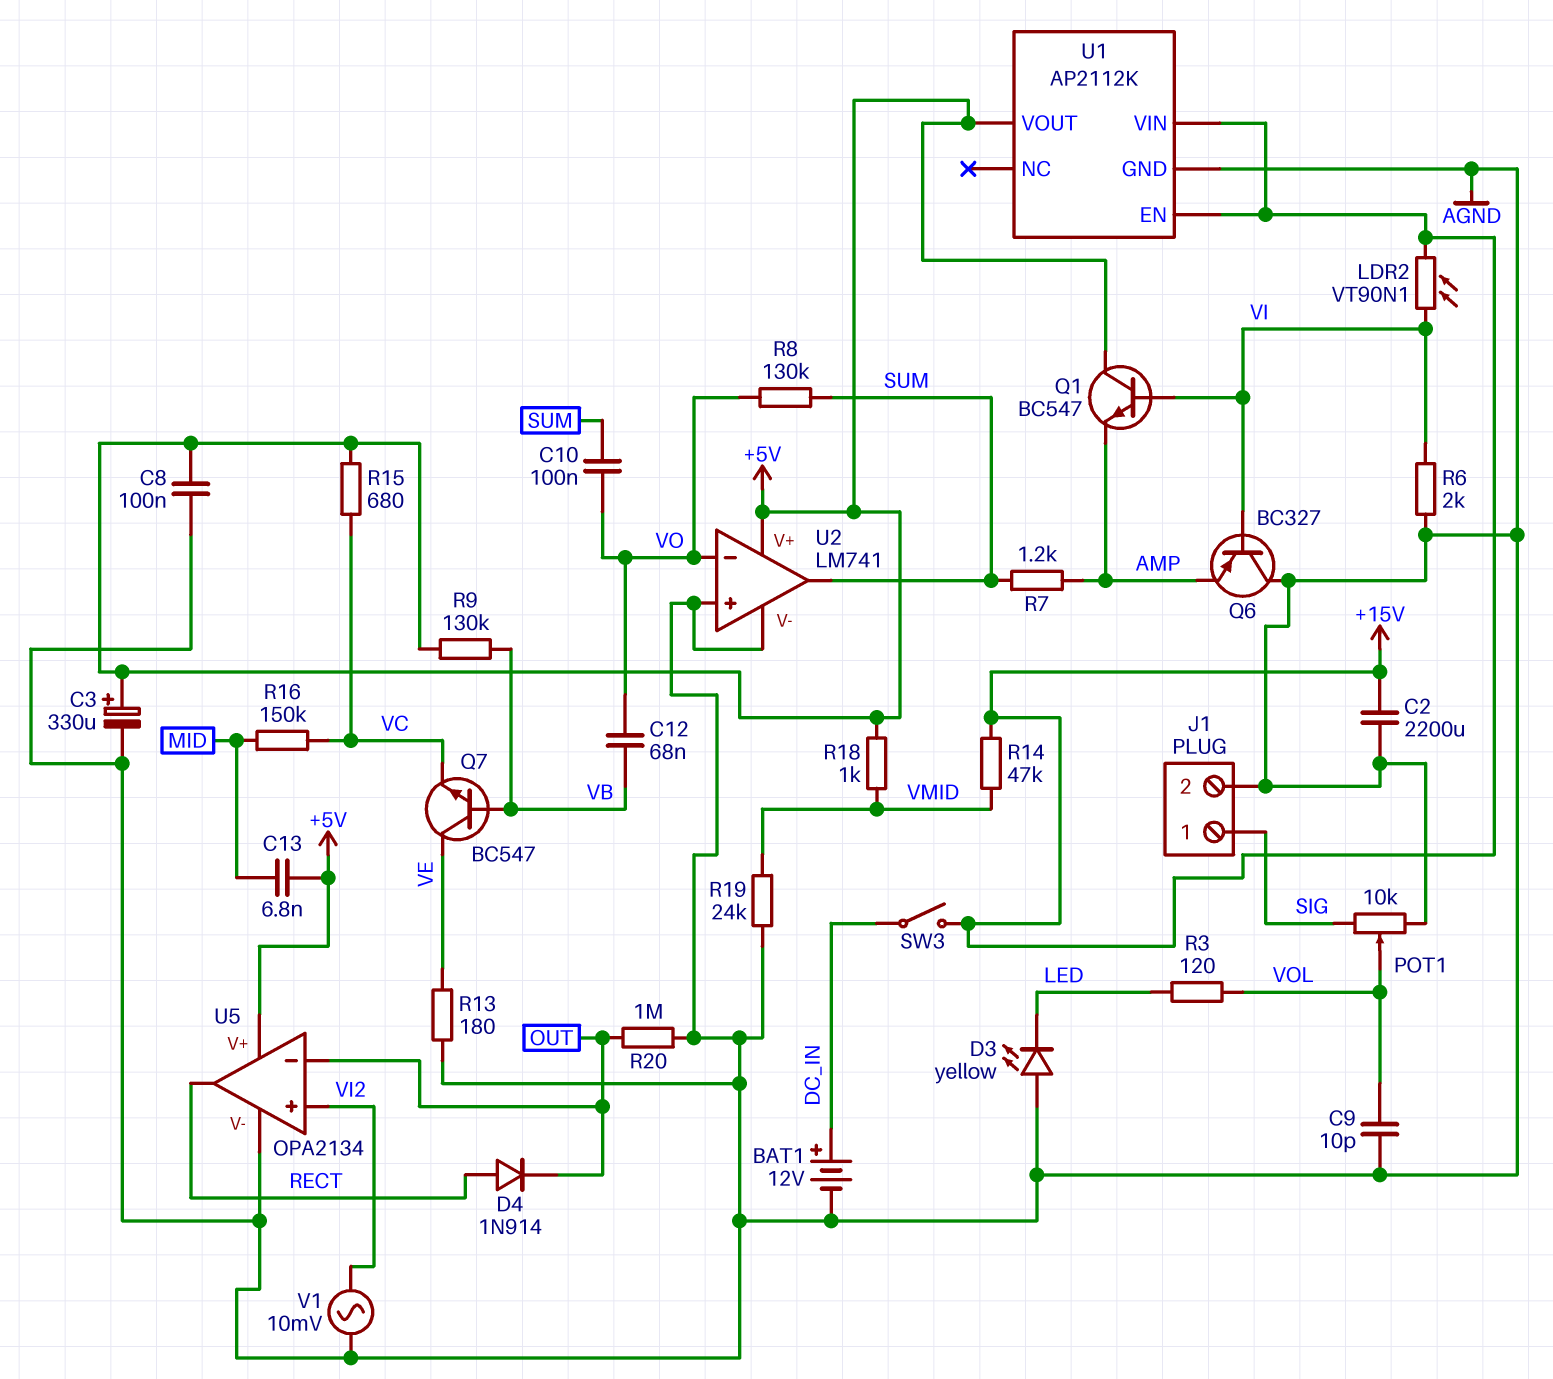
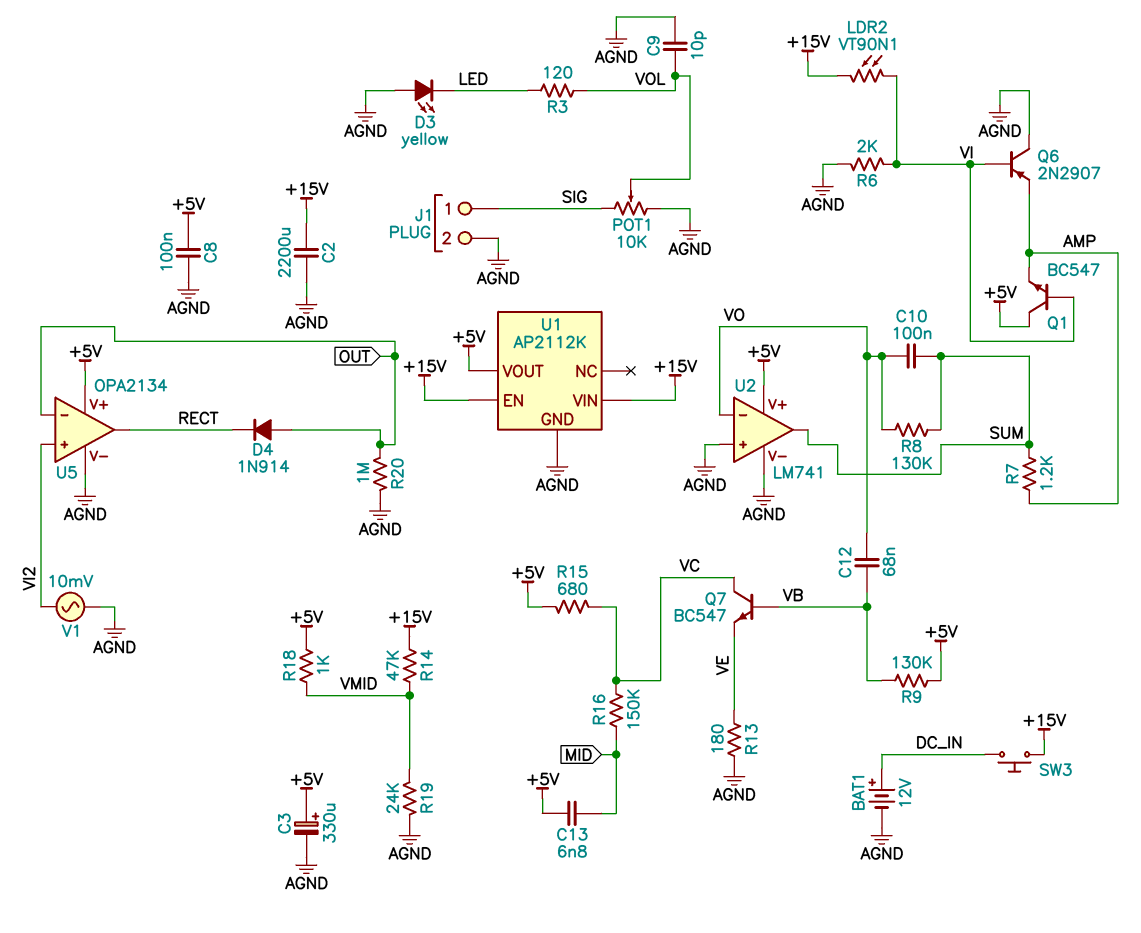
D4: diode 1N914 (A RECT, K OUT) -> diode 1N914 (A OUT, K RECT)
Q6: PNP BC327 (B VI, C AGND, E AMP) -> PNP 2N2907 (B VI, C AGND, E AMP)
Q7: NPN BC547 (B VB, C VE, E VC) -> NPN BC547 (B VB, C VC, E VE)
SW3: switch (+15V, DC_IN) -> button (+15V, DC_IN)

